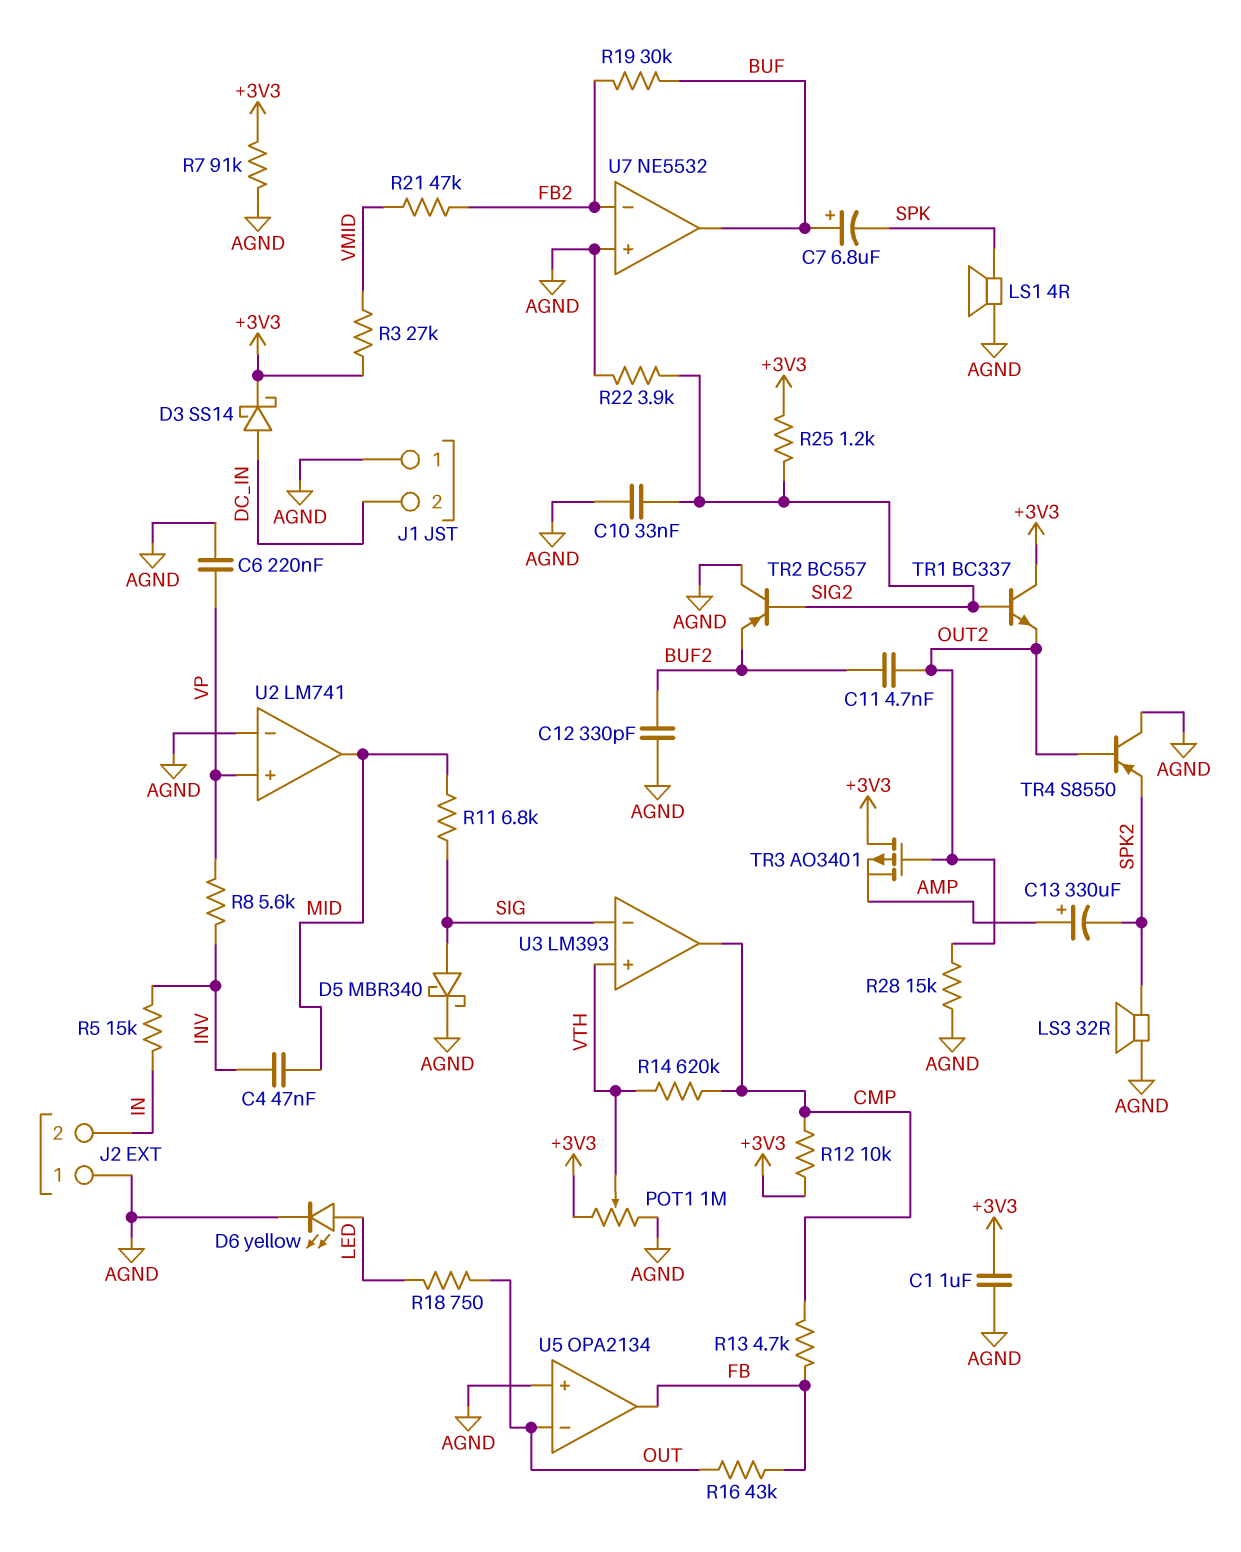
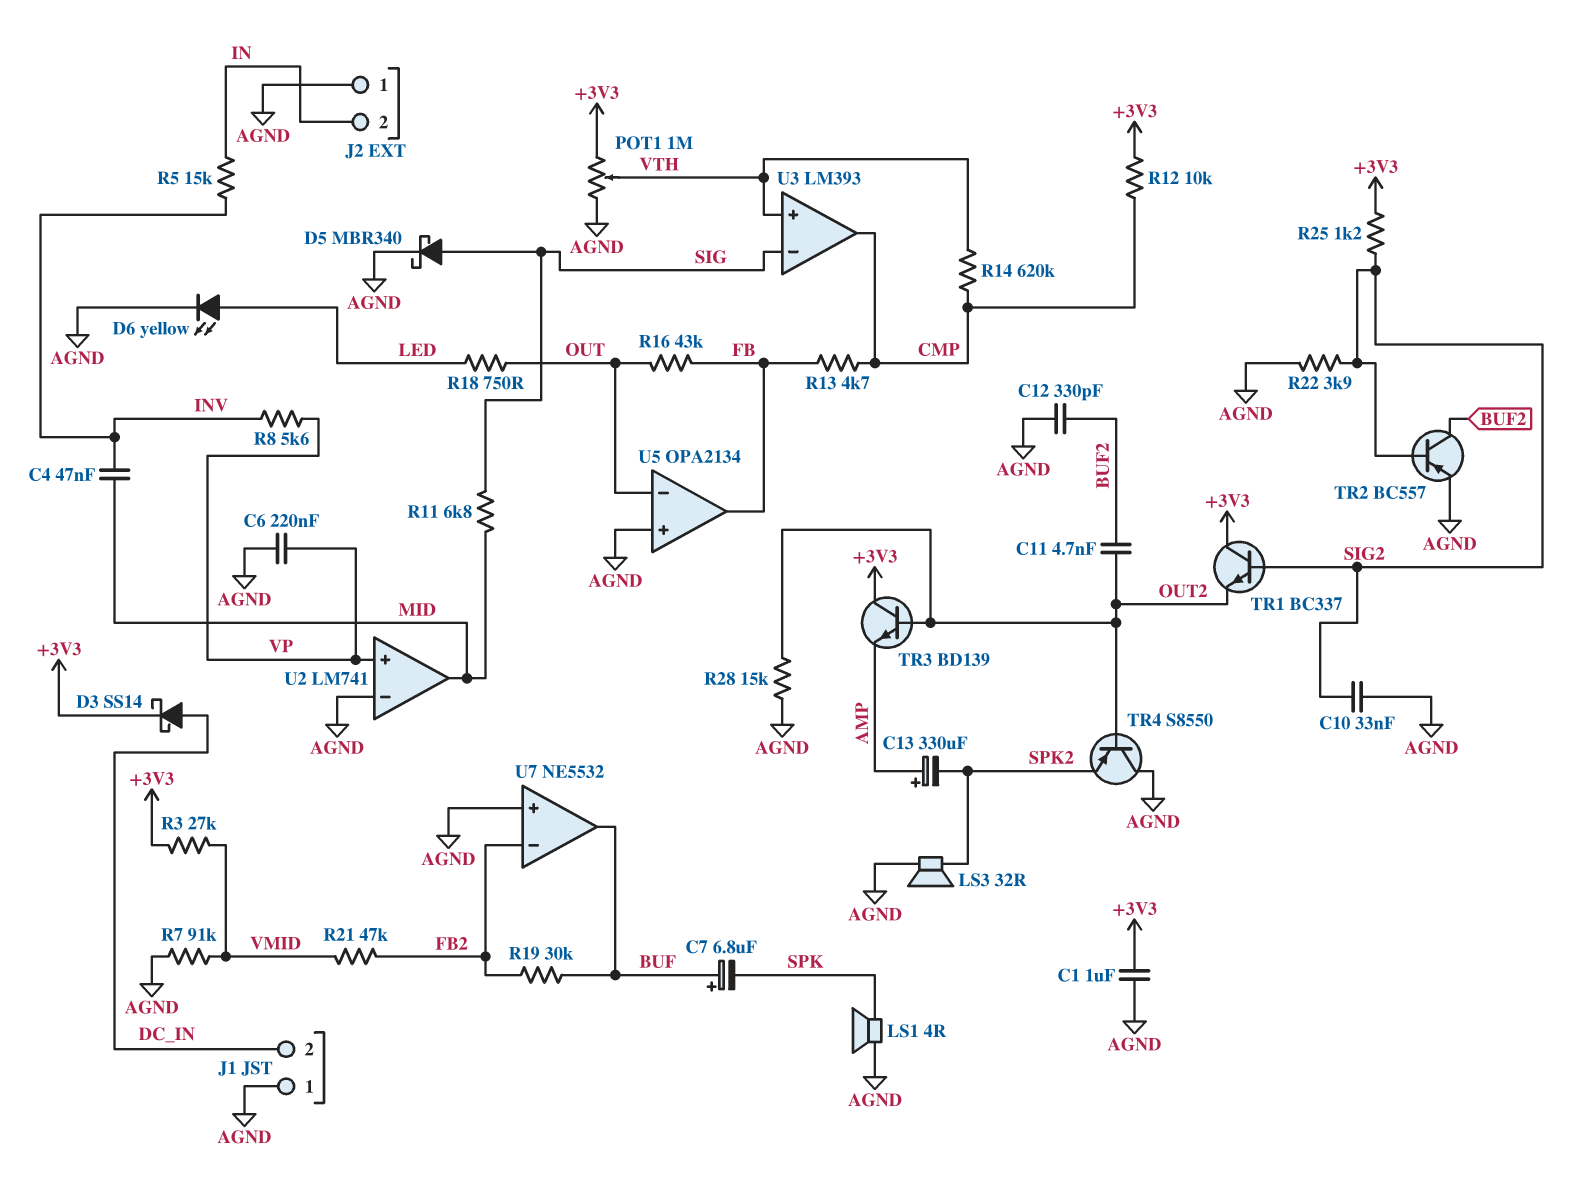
R7: 91k (+3V3, AGND) -> 91k (AGND, VMID)
TR2: PNP BC557 (B SIG2, C AGND, E BUF2) -> PNP BC557 (B SIG2, C BUF2, E AGND)
TR3: PMOS AO3401 (G OUT2, D +3V3, S AMP) -> NPN BD139 (B OUT2, C +3V3, E AMP)

